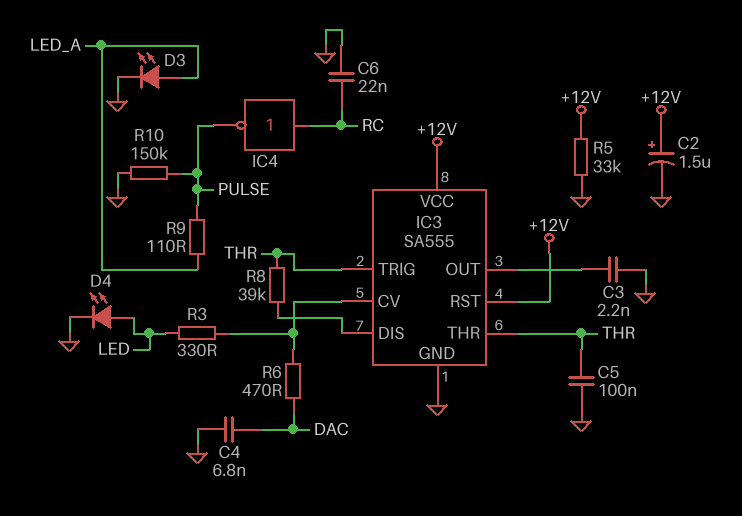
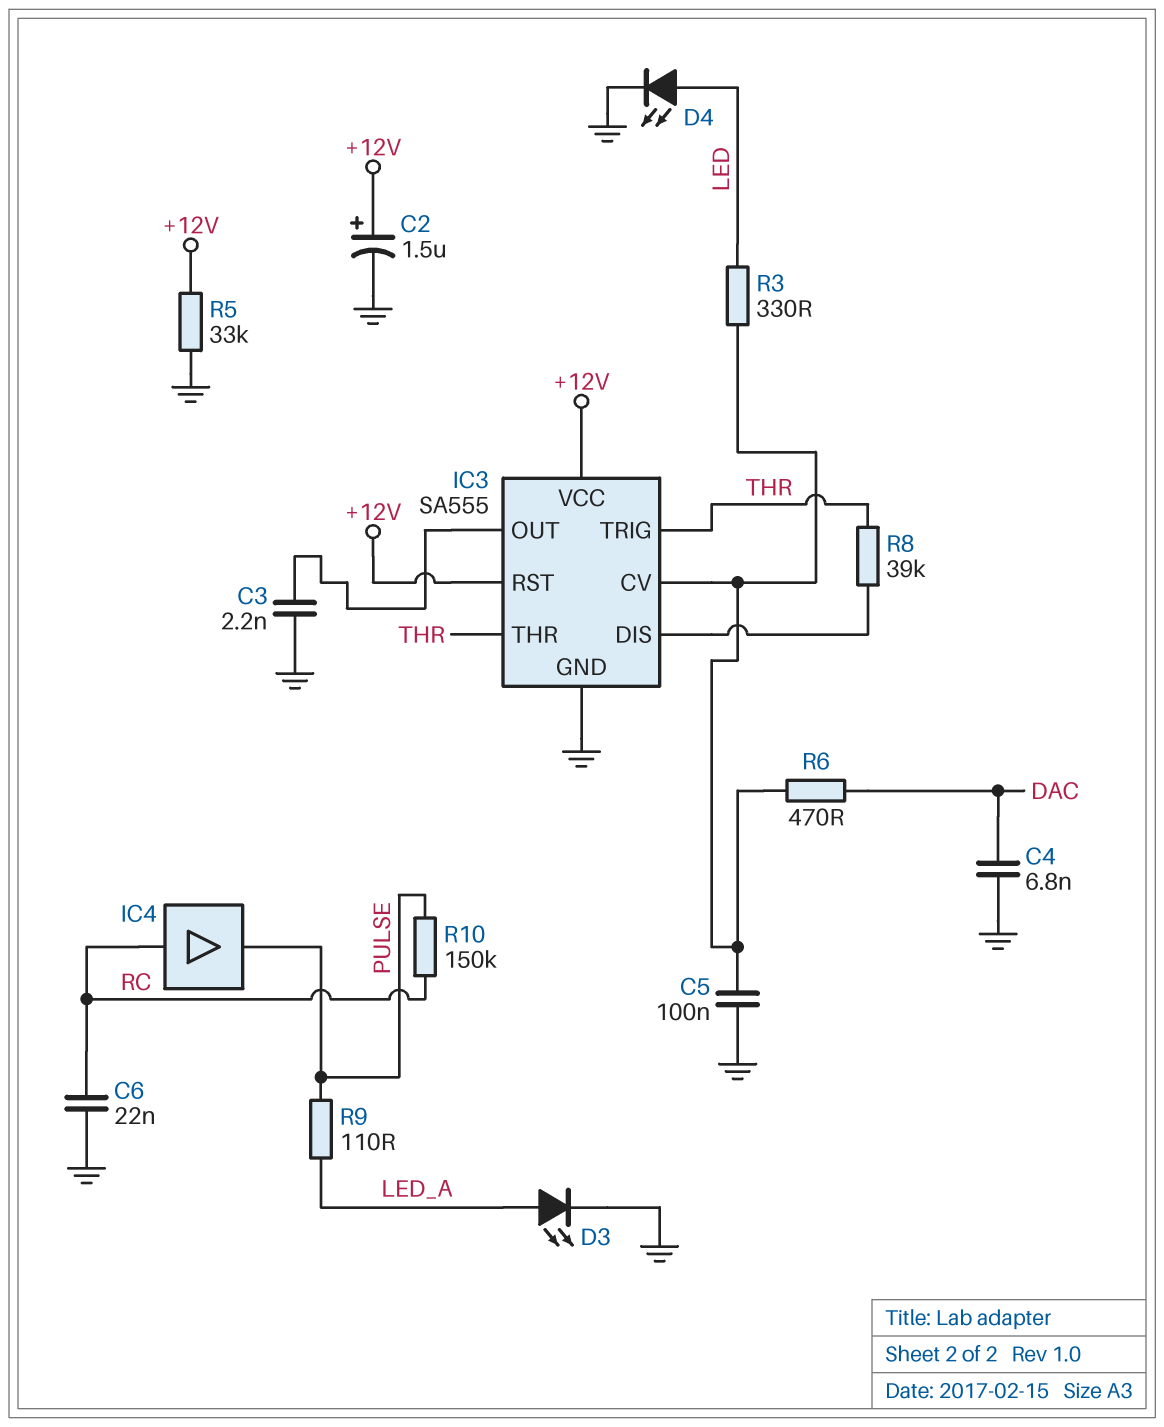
C5: 100nF (GND, THR) -> 100nF (GND, IC3/CV)
IC4: NOT (in RC, out PULSE) -> buffer (in RC, out PULSE)
R10: 150k (GND, PULSE) -> 150k (PULSE, RC)

